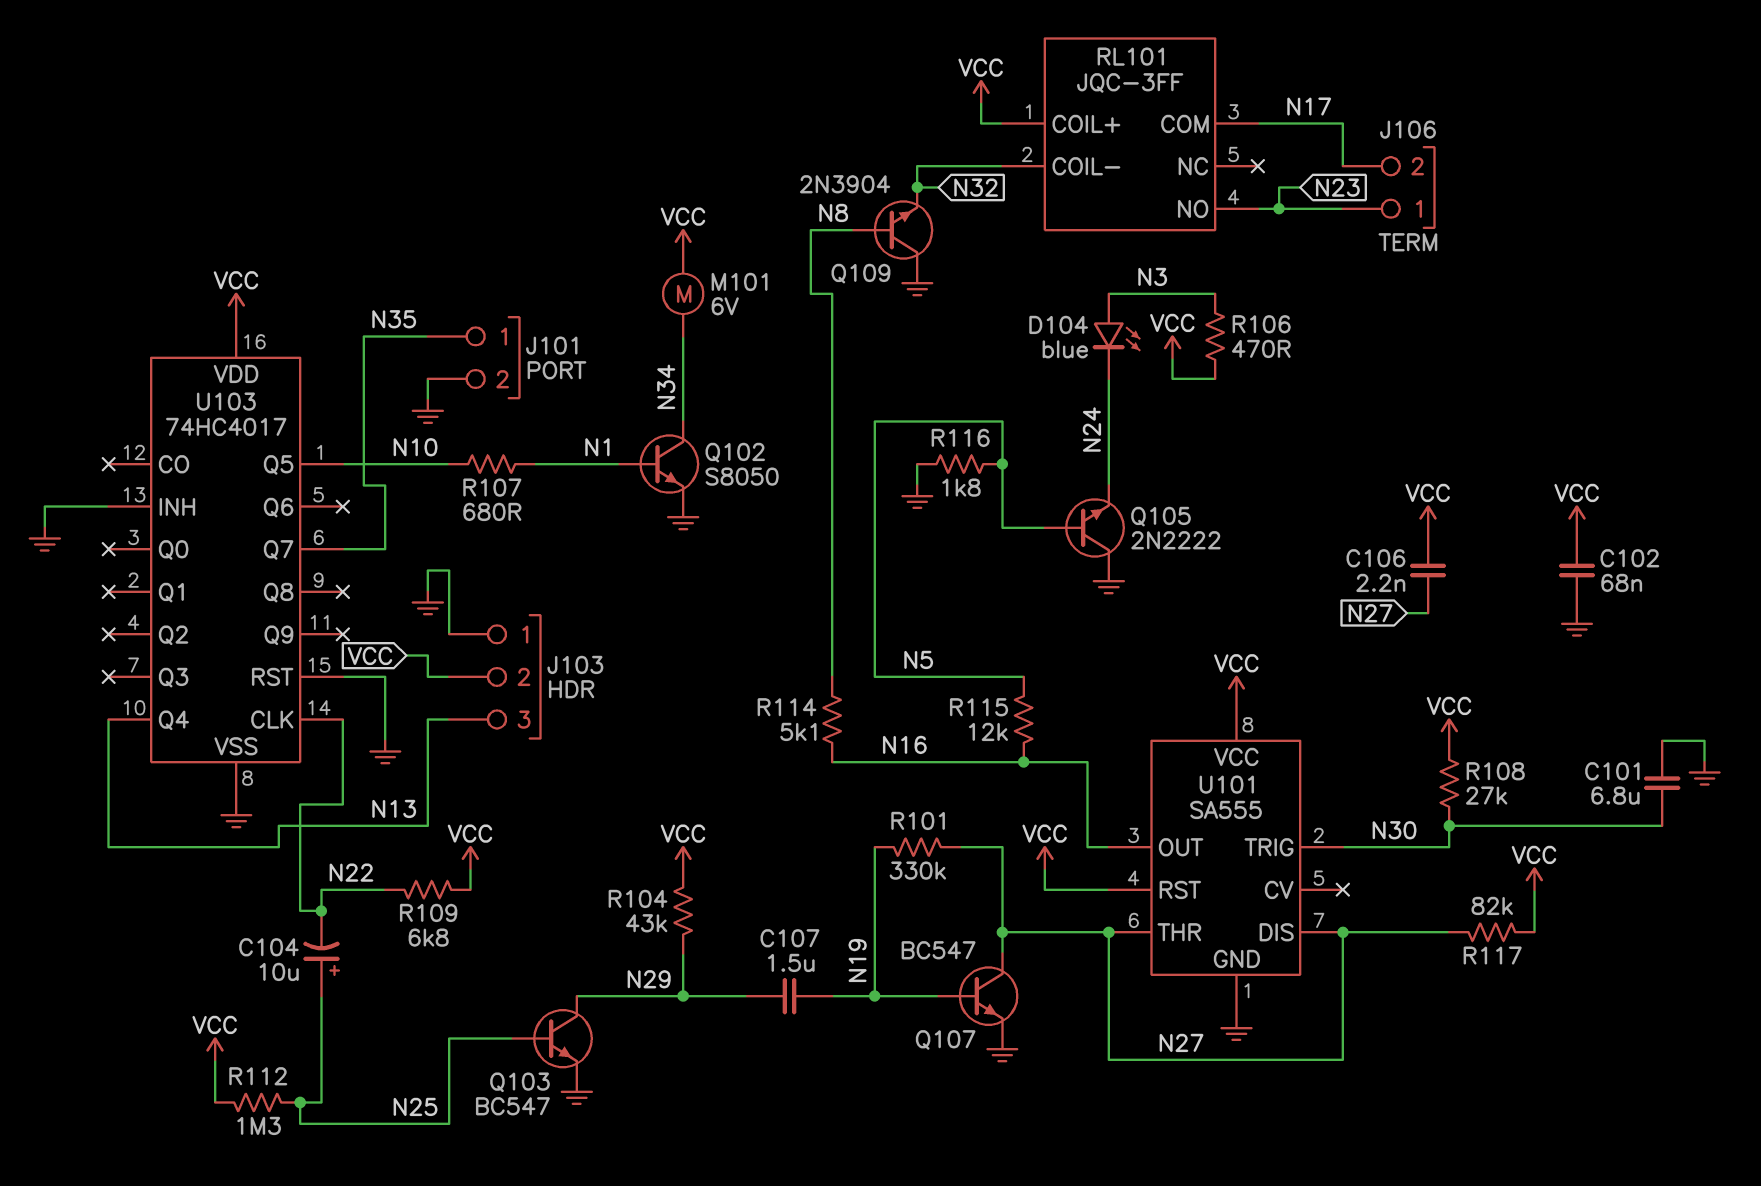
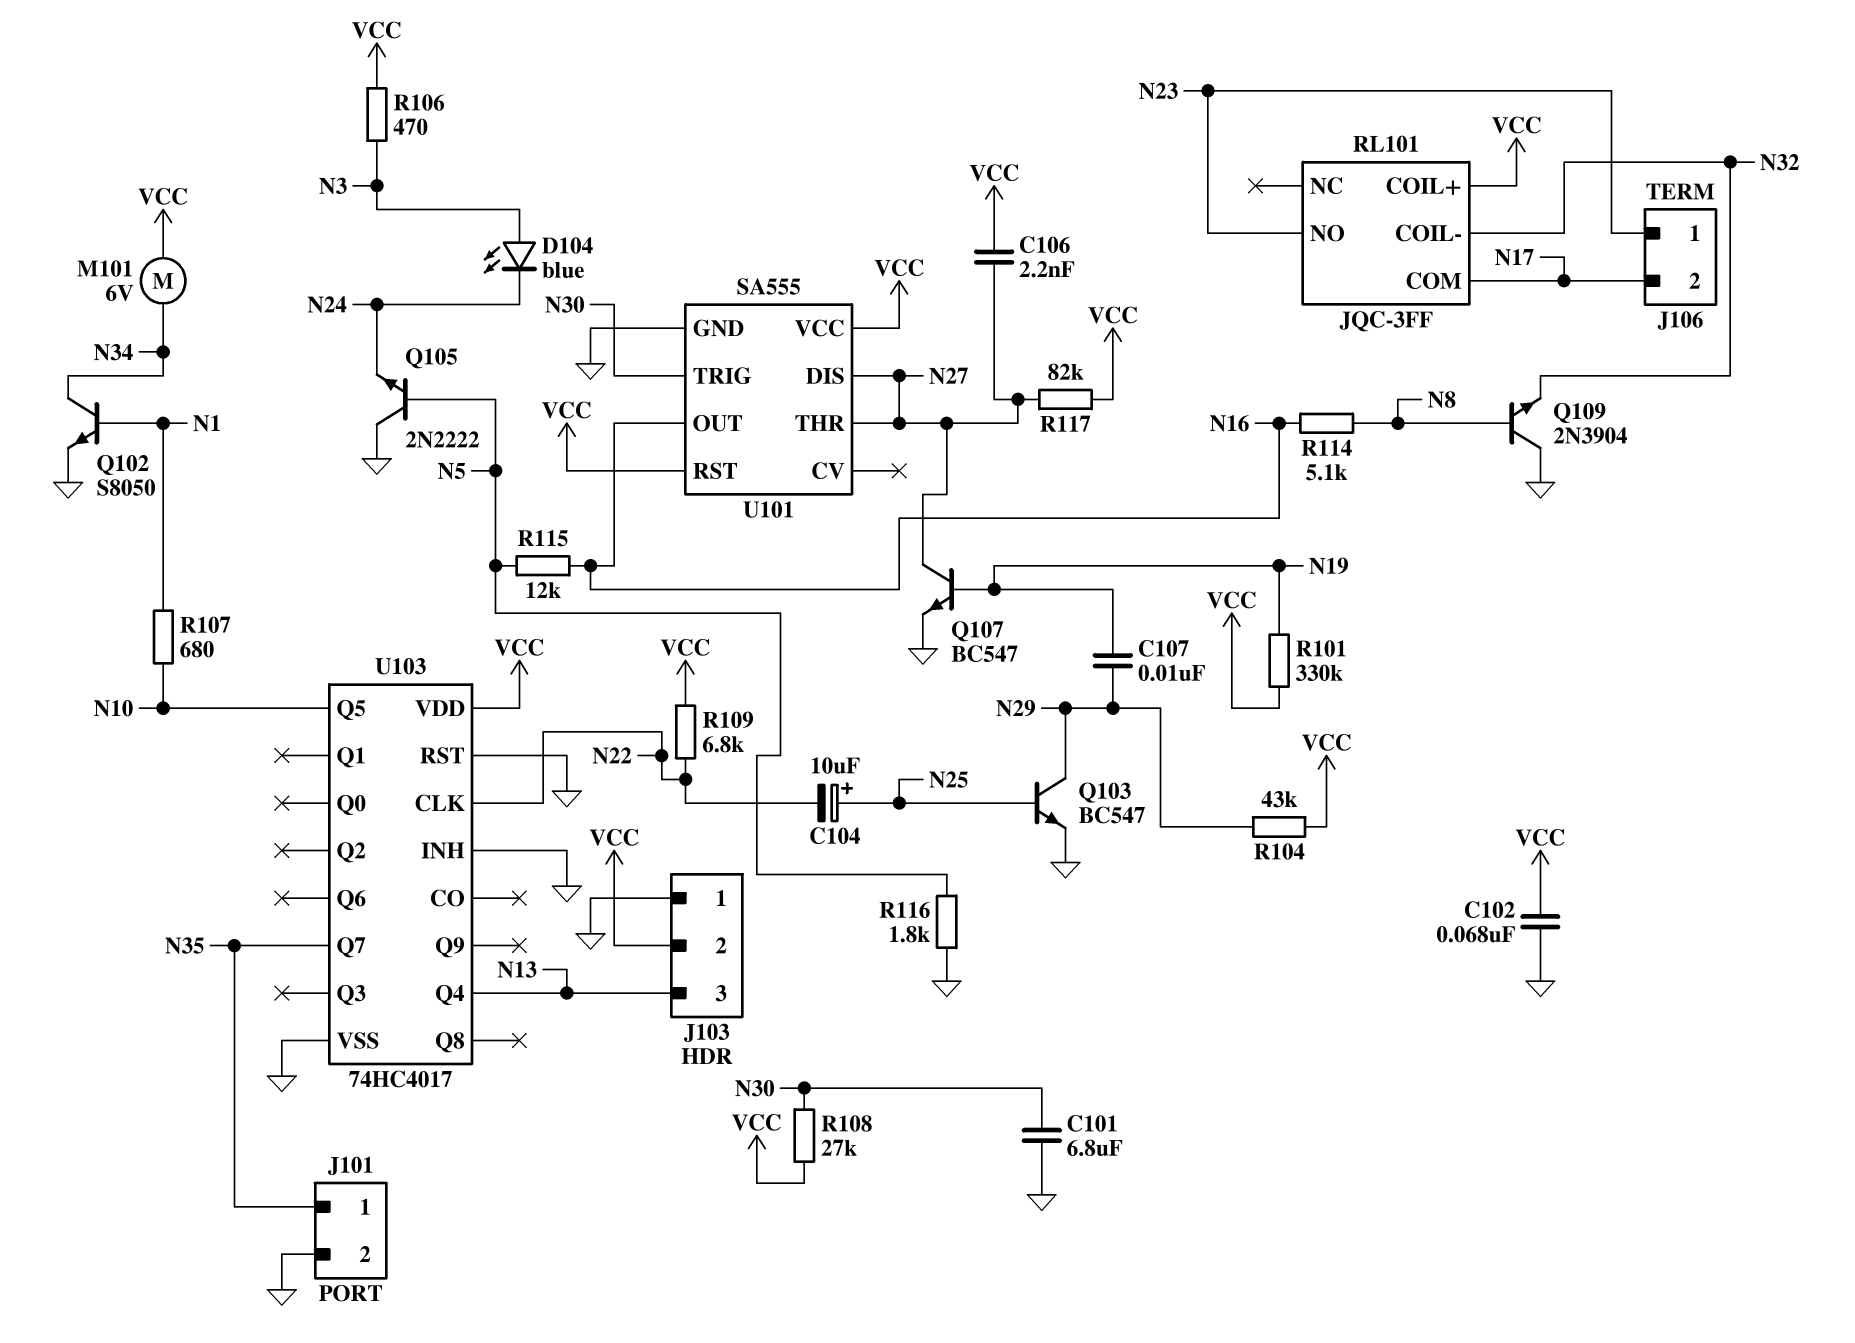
C107: 1.5uF (N19, N29) -> 10nF (N19, N29)
R101: 330k (N19, N27) -> 330k (N19, VCC)
R112: 1.3M (N25, VCC) -> none

